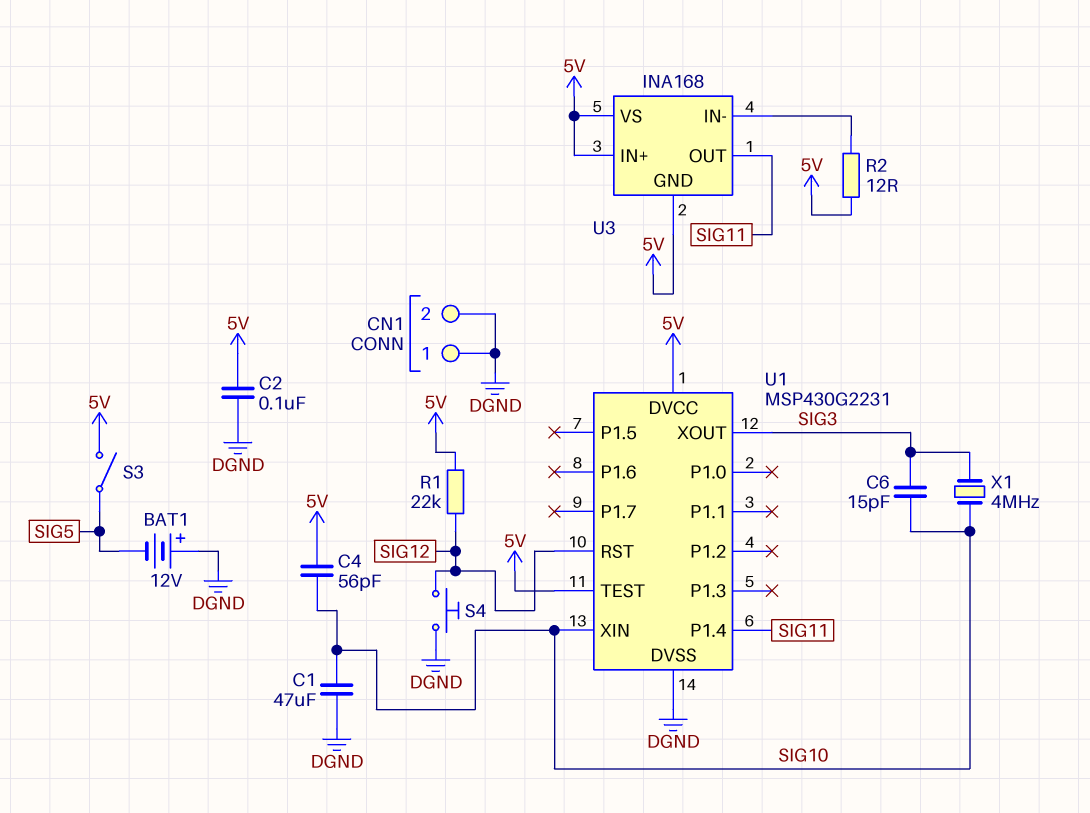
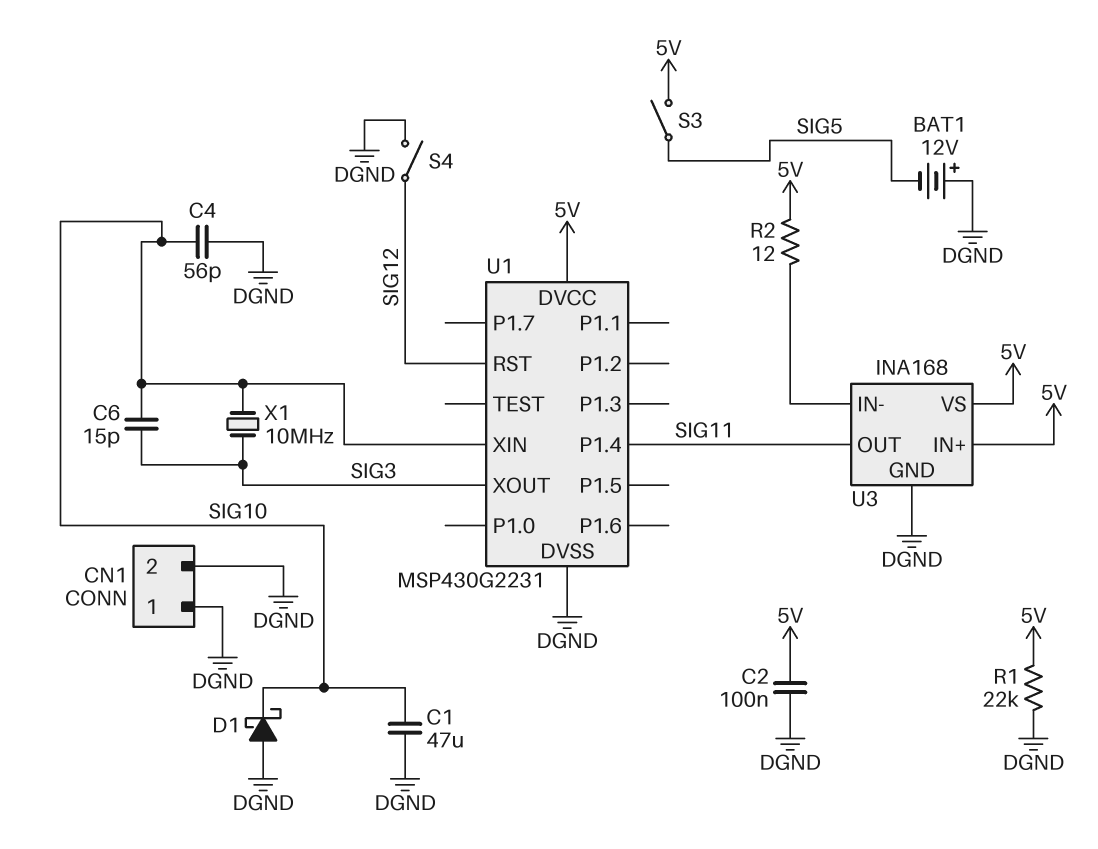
C4: 56pF (5V, SIG10) -> 56pF (DGND, SIG10)
D1: none -> schottky (A DGND, K SIG10)
R1: 22k (5V, SIG12) -> 22k (5V, DGND)
S4: button (DGND, SIG12) -> switch (DGND, SIG12)
U1 pin TEST: 5V -> none
U3 pin GND: 5V -> DGND
X1: 4MHz (SIG3, SIG10) -> 10MHz (SIG3, SIG10)

